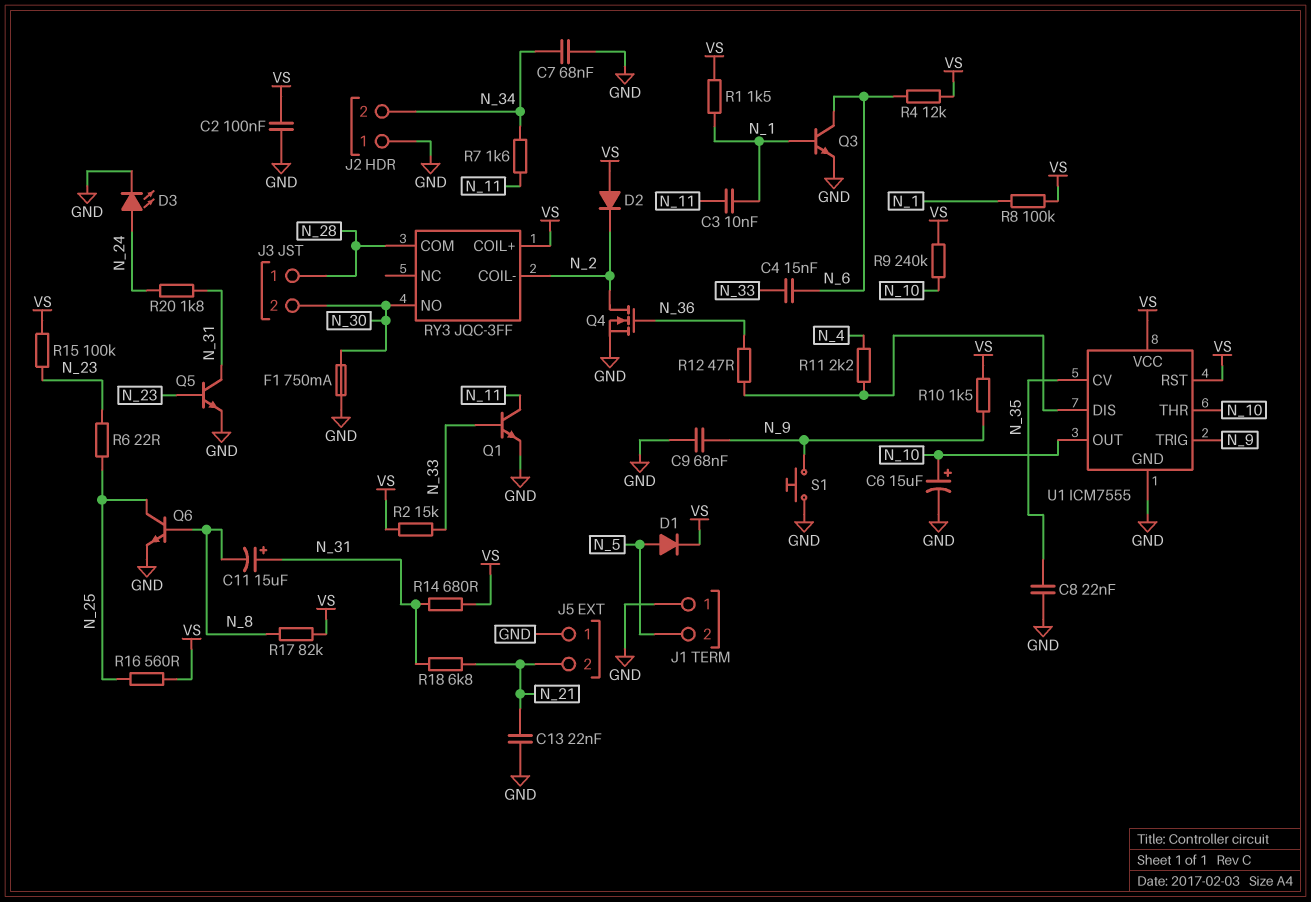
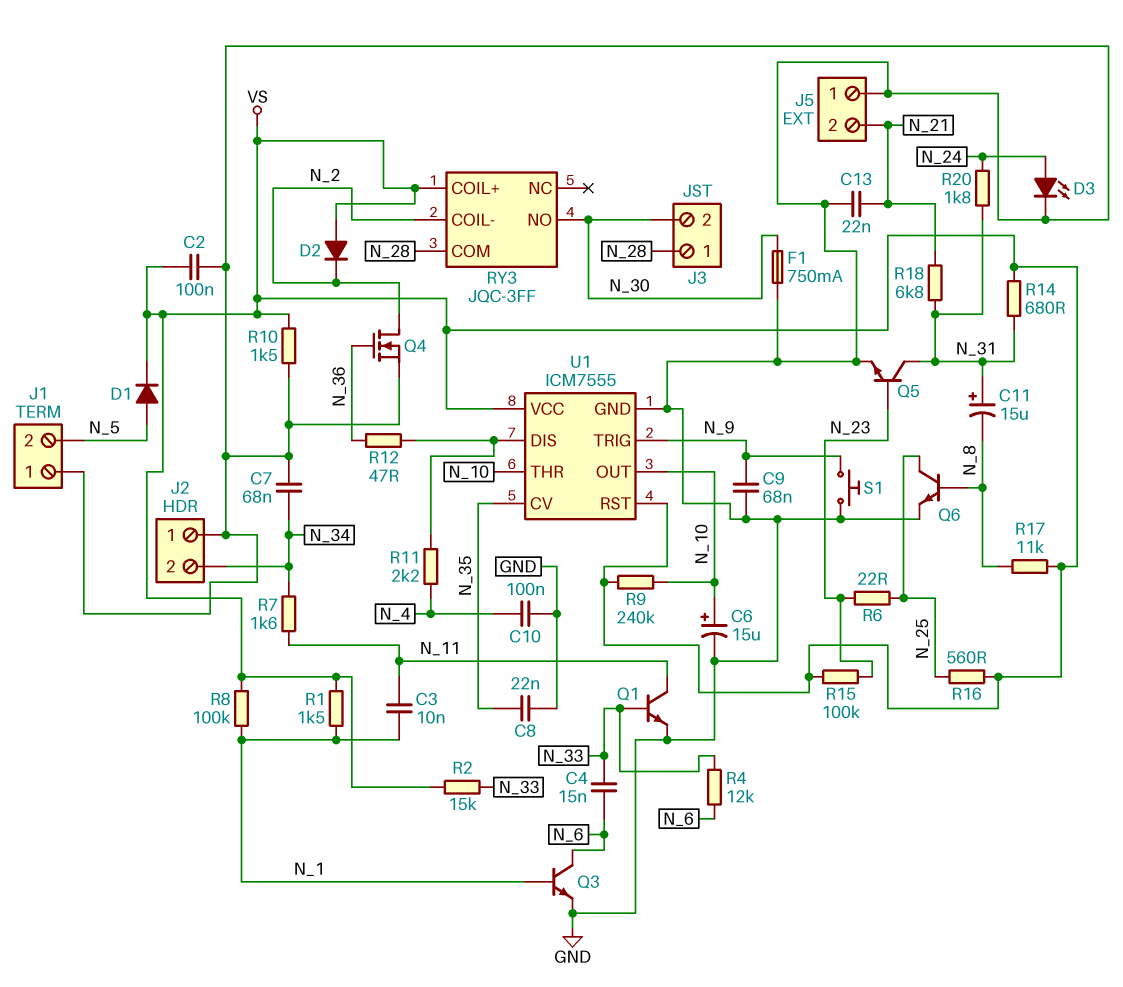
C10: none -> 100nF (GND, N_4)
R4: 12k (N_6, VS) -> 12k (N_6, N_33)
R10: 1.5k (N_9, VS) -> 1.5k (GND, VS)
R17: 82k (N_8, VS) -> 11k (N_8, VS)

